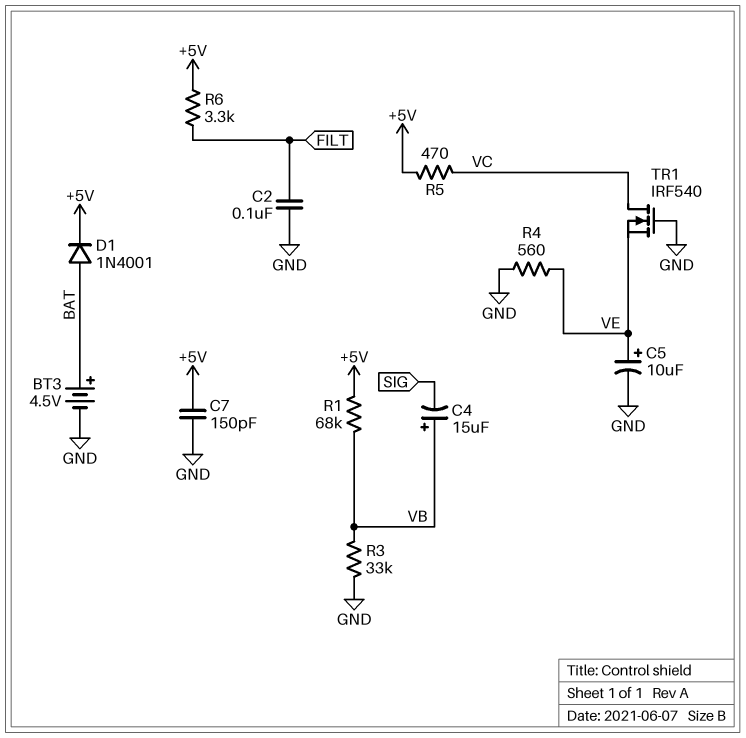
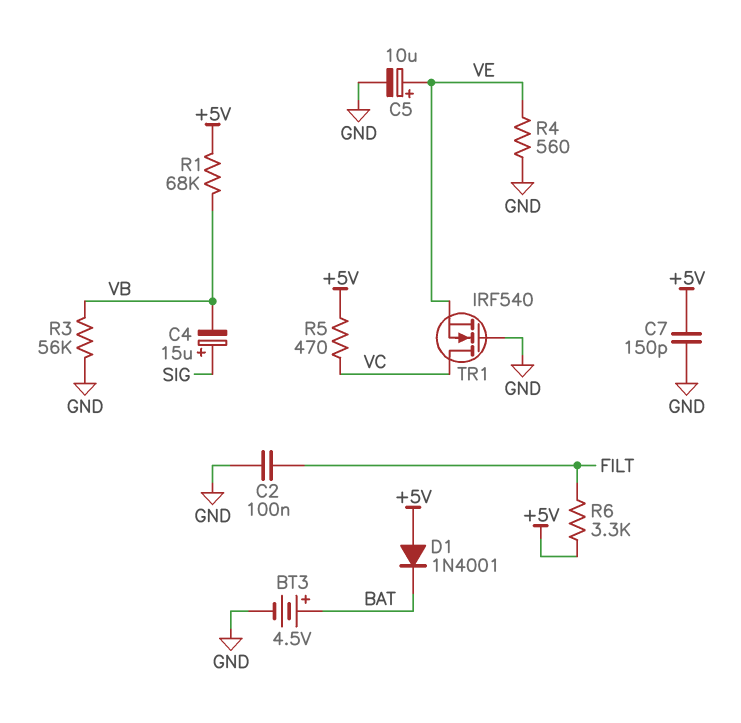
C4: 15uF (plus VB, minus SIG) -> 15uF (plus SIG, minus VB)
D1: diode 1N4001 (A BAT, K +5V) -> diode 1N4001 (A +5V, K BAT)
R3: 33k (GND, VB) -> 56k (GND, VB)

